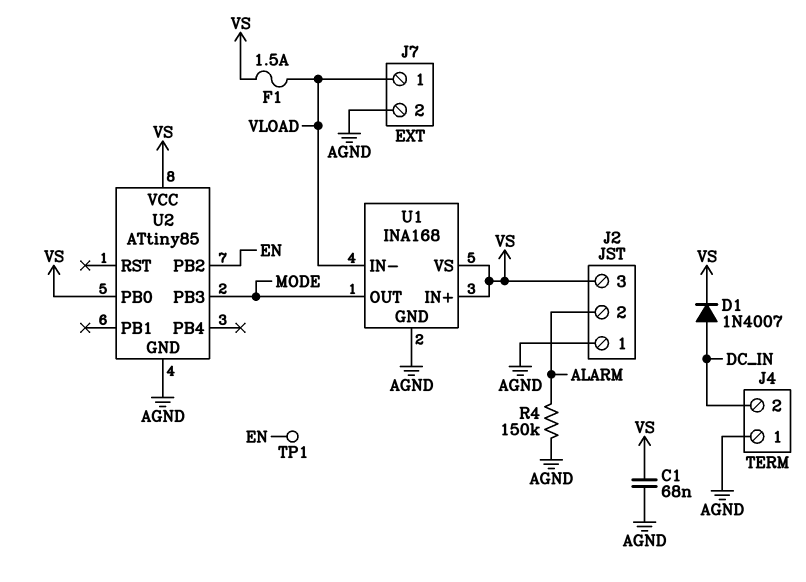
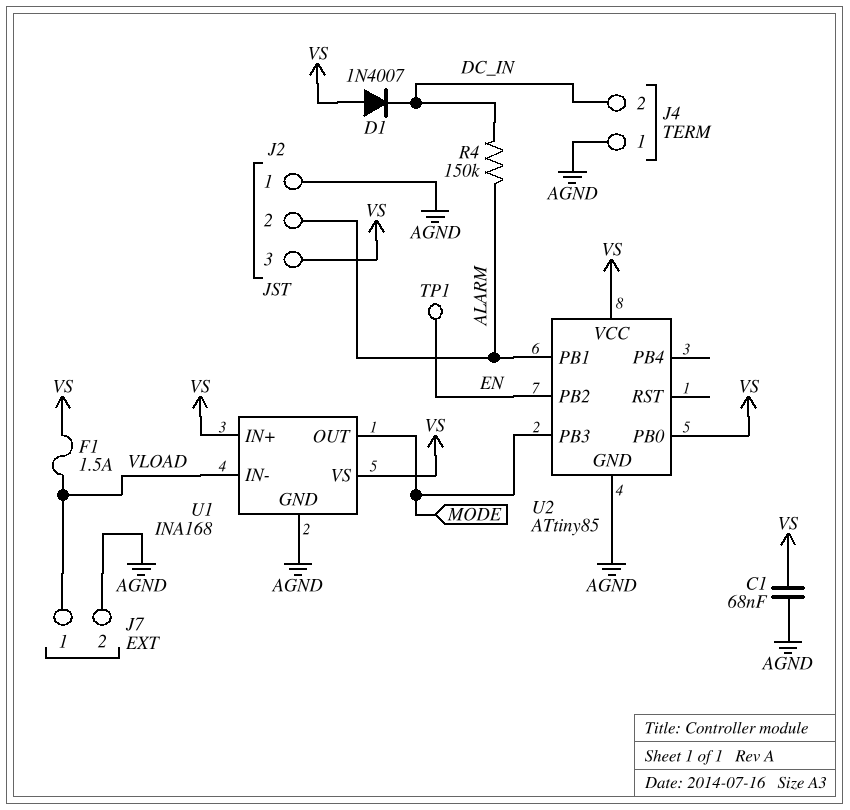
D1: diode 1N4007 (A DC_IN, K VS) -> diode 1N4007 (A VS, K DC_IN)
R4: 150k (AGND, ALARM) -> 150k (ALARM, DC_IN)
U2 pin PB1: none -> ALARM

